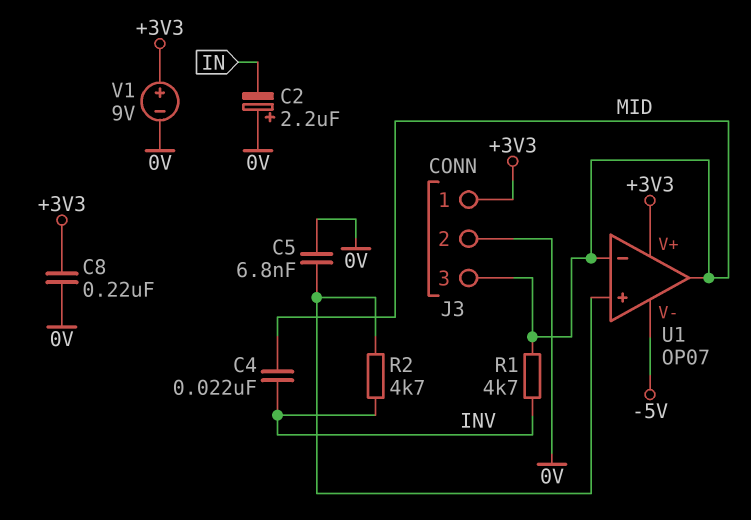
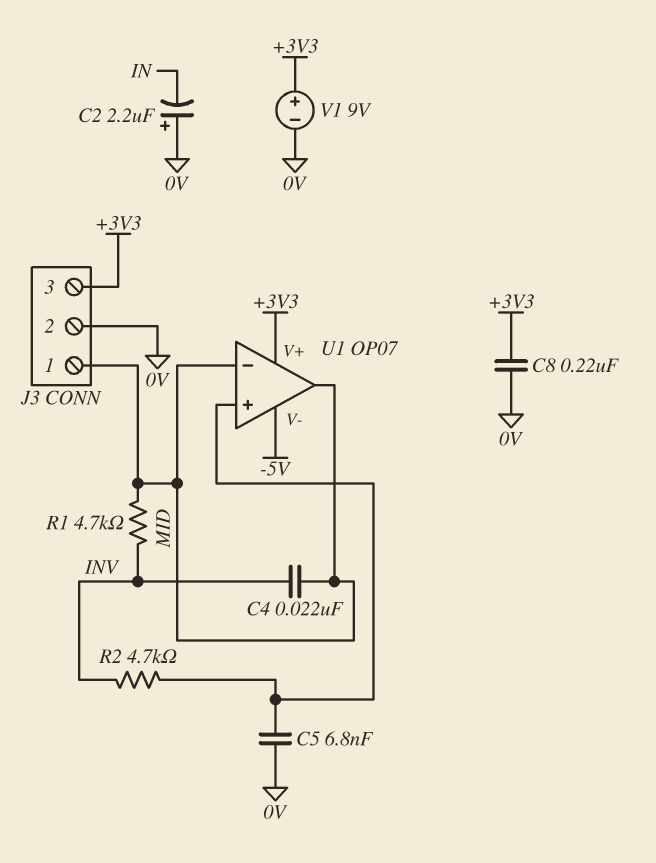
J3 pin 1: +3V3 -> MID
J3 pin 3: MID -> +3V3

